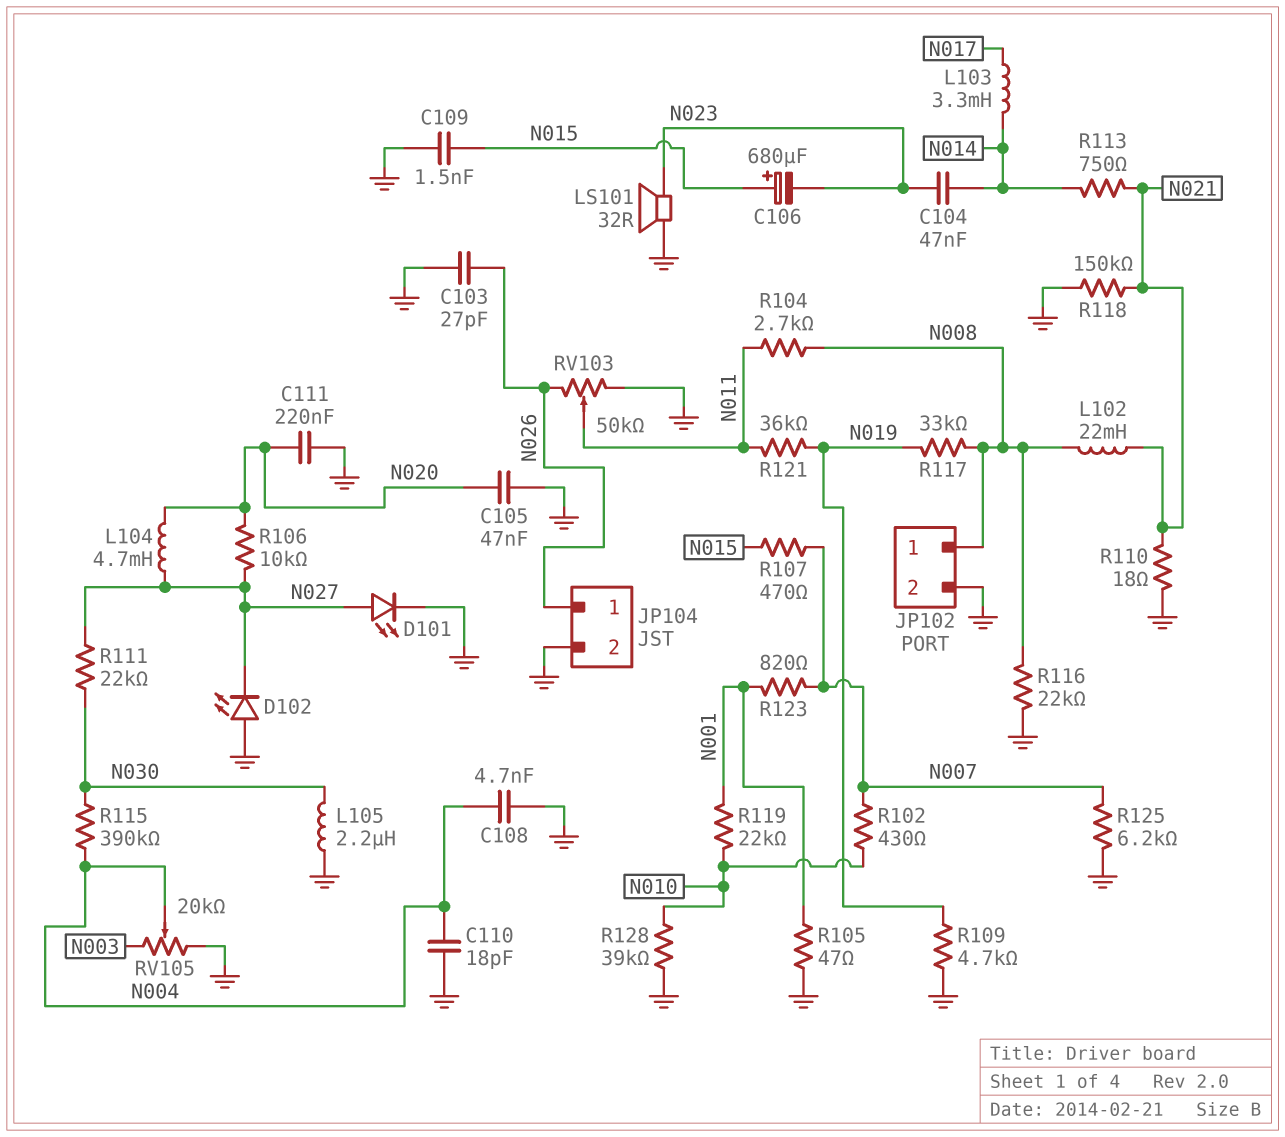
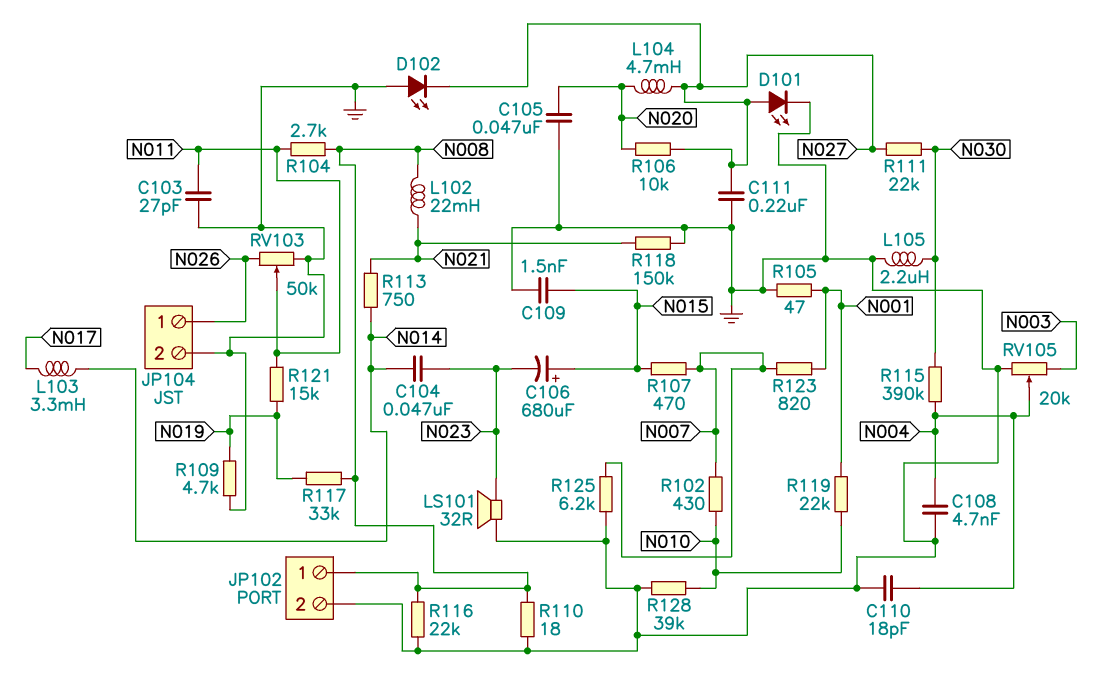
C103: 27pF (GND, N026) -> 27pF (GND, N011)
C111: 220nF (GND, N020) -> 220nF (GND, N027)
R110: 18 (GND, N021) -> 18 (GND, N008)
R121: 36k (N011, N019) -> 15k (N011, N019)

